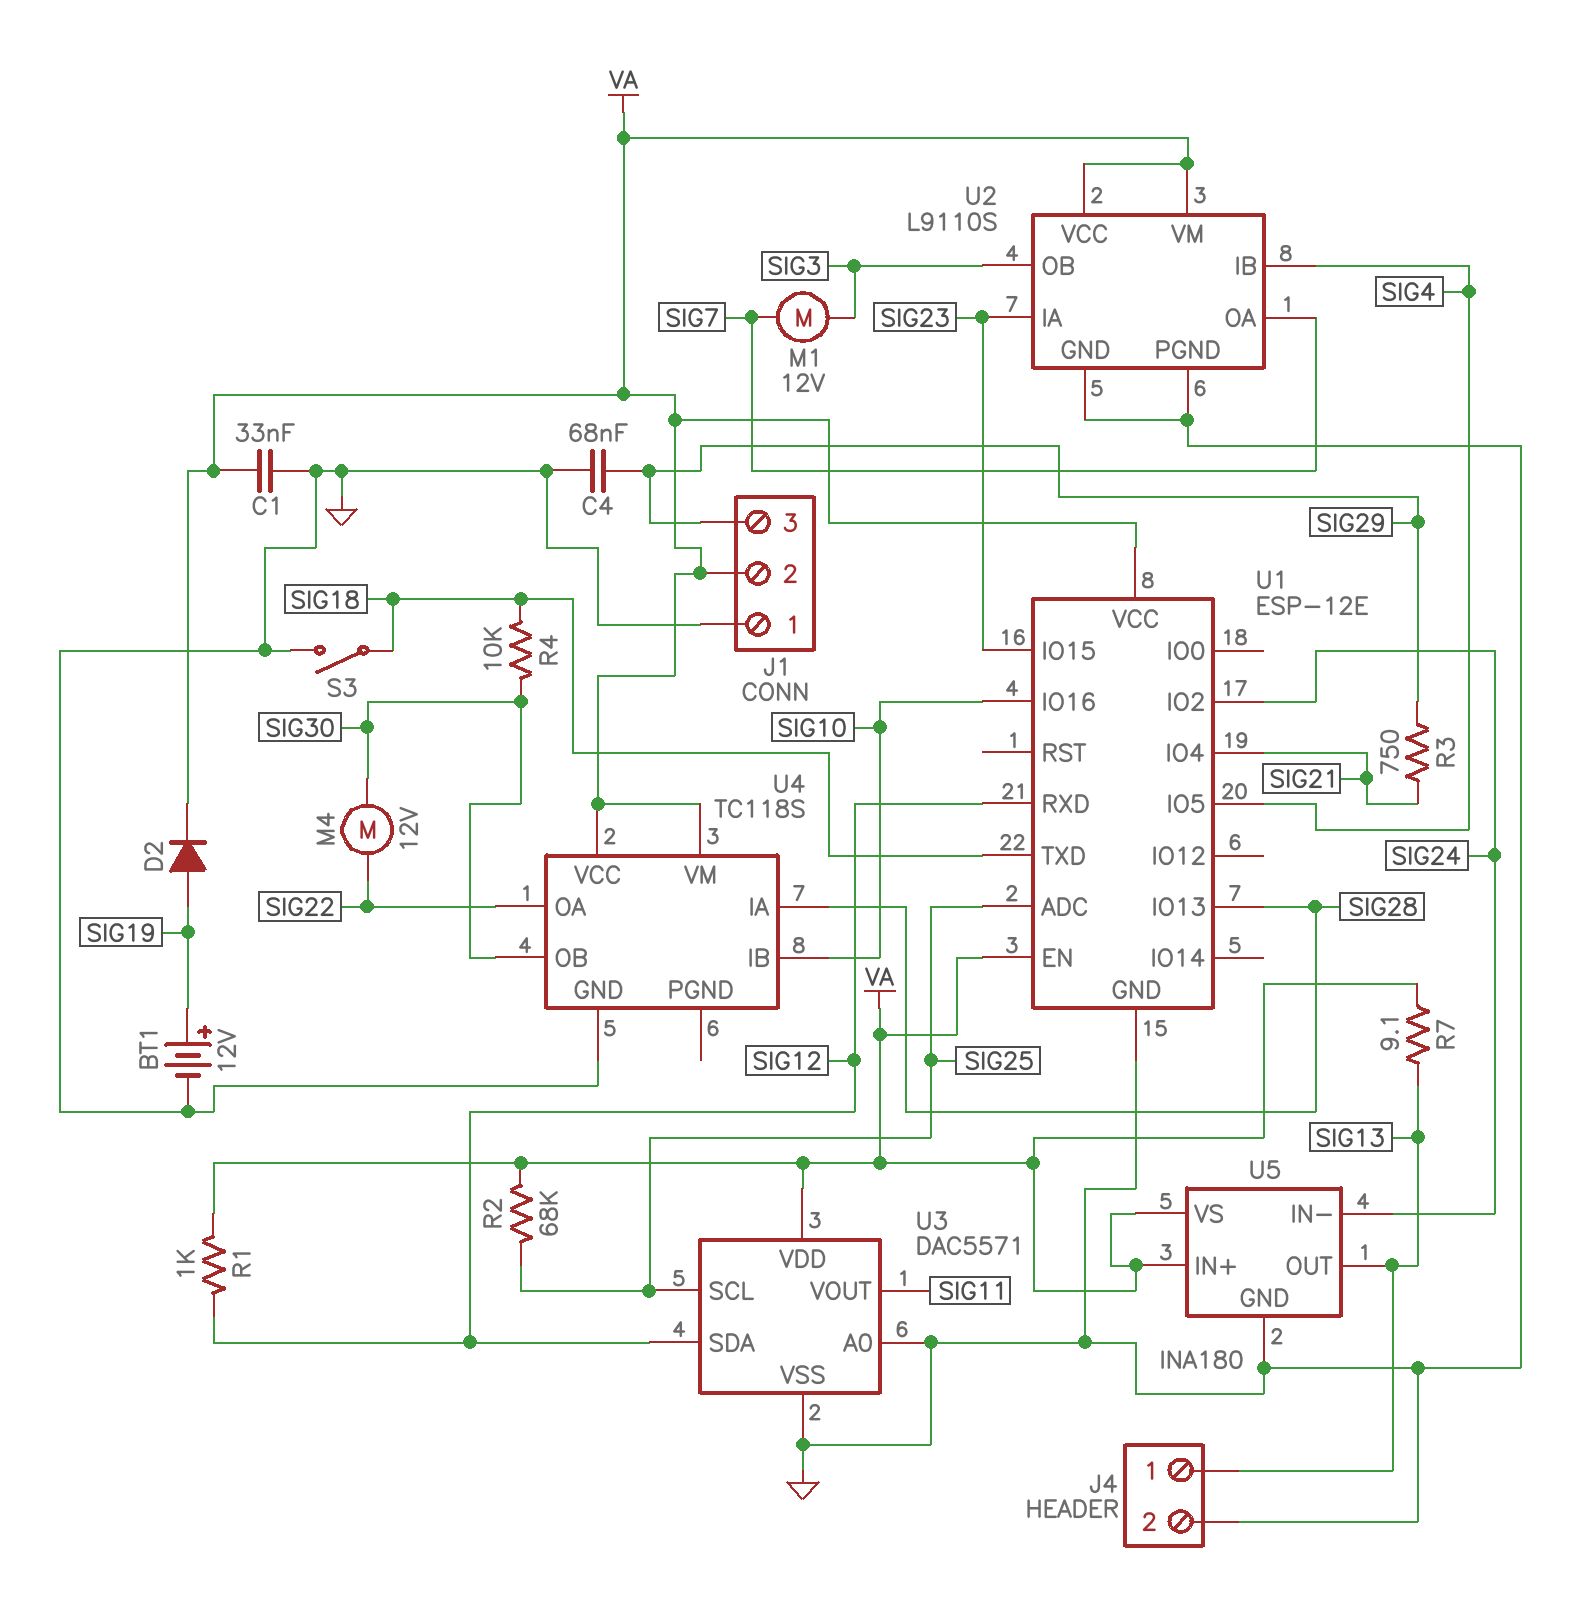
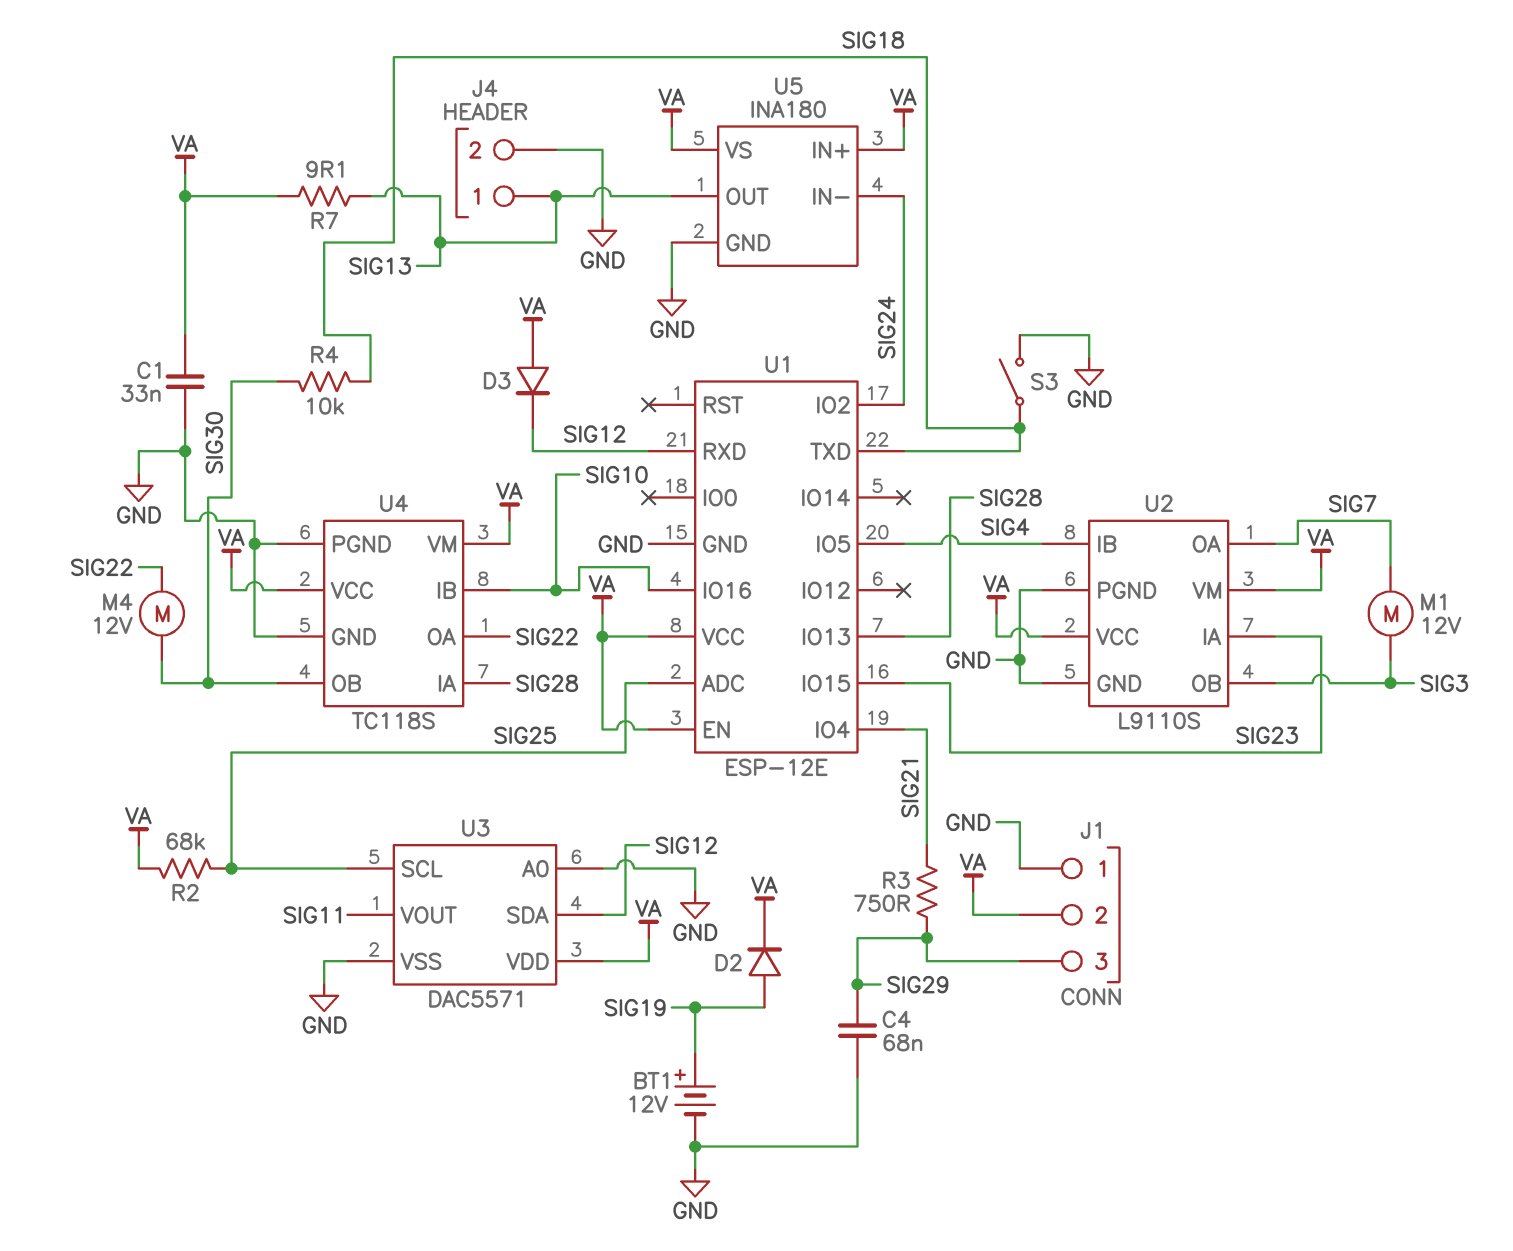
D3: none -> diode (A VA, K SIG12)
R1: 1k (SIG12, VA) -> none
U4 pin PGND: none -> GND

